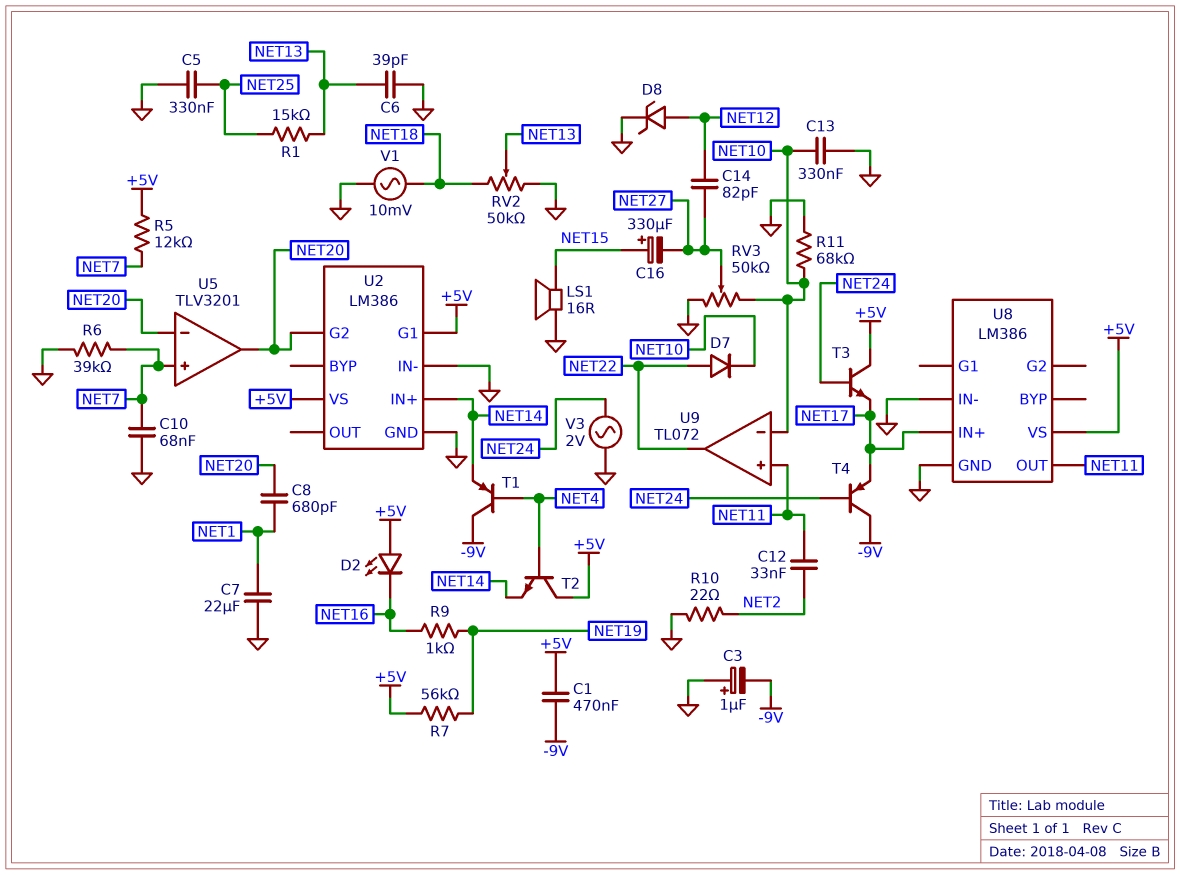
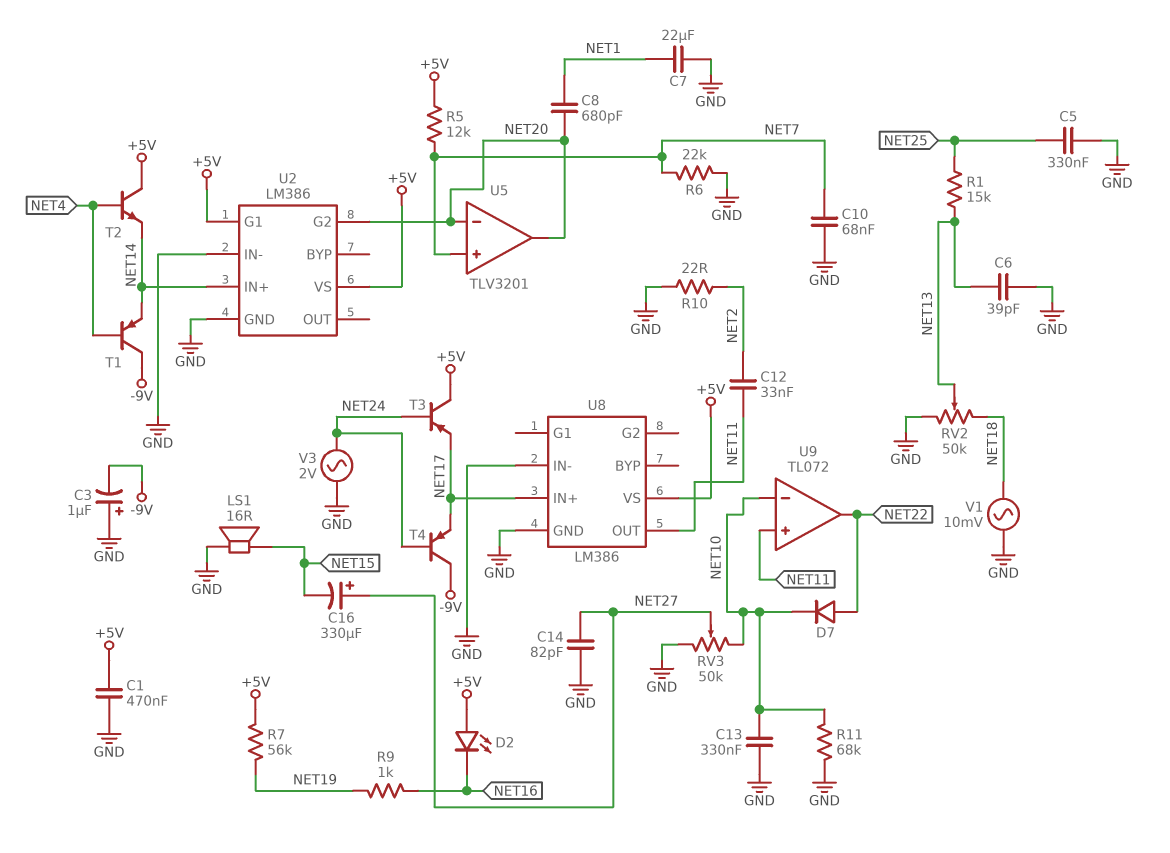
C1: 470nF (+5V, -9V) -> 470nF (+5V, GND)
C14: 82pF (NET12, NET27) -> 82pF (GND, NET27)
C16: 330uF (plus NET15, minus NET27) -> 330uF (plus NET27, minus NET15)
D8: zener (A NET12, K GND) -> none
R6: 39k (GND, NET7) -> 22k (GND, NET7)
T3: NPN (B NET24, C +5V, E NET17) -> PNP (B NET24, C +5V, E NET17)

